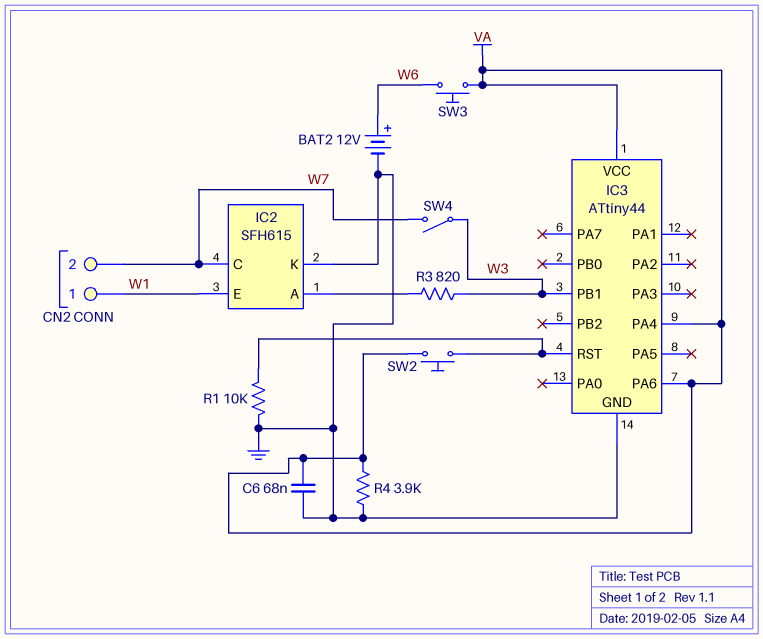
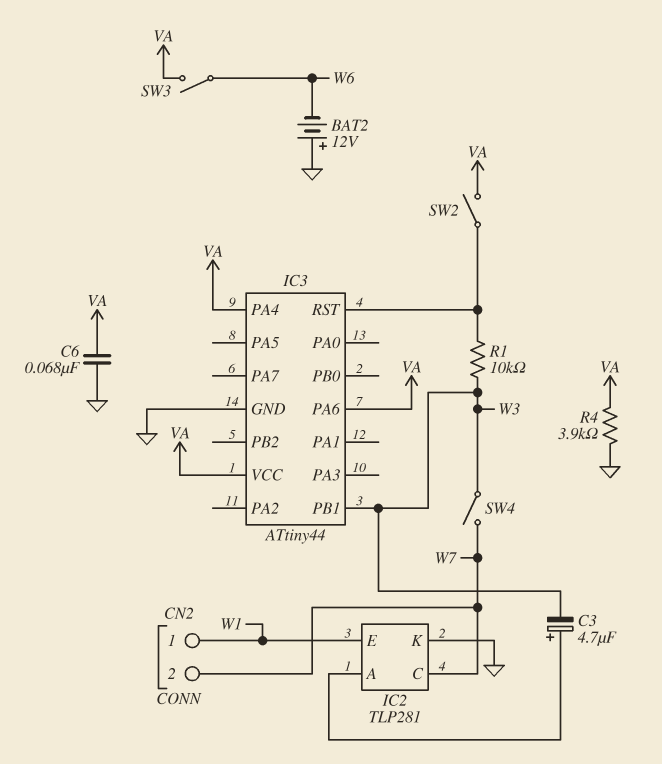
BAT2: 12V (plus W6, minus GND) -> 12V (plus GND, minus W6)
C3: none -> 4.7uF (plus IC2/A, minus W3)
IC2: SFH615 -> TLP281
R1: 10k (GND, IC3/RST) -> 10k (IC3/RST, W3)
R3: 820 (IC2/A, W3) -> none
SW2: button (IC3/RST, VA) -> switch (IC3/RST, VA)
SW3: button (VA, W6) -> switch (VA, W6)

